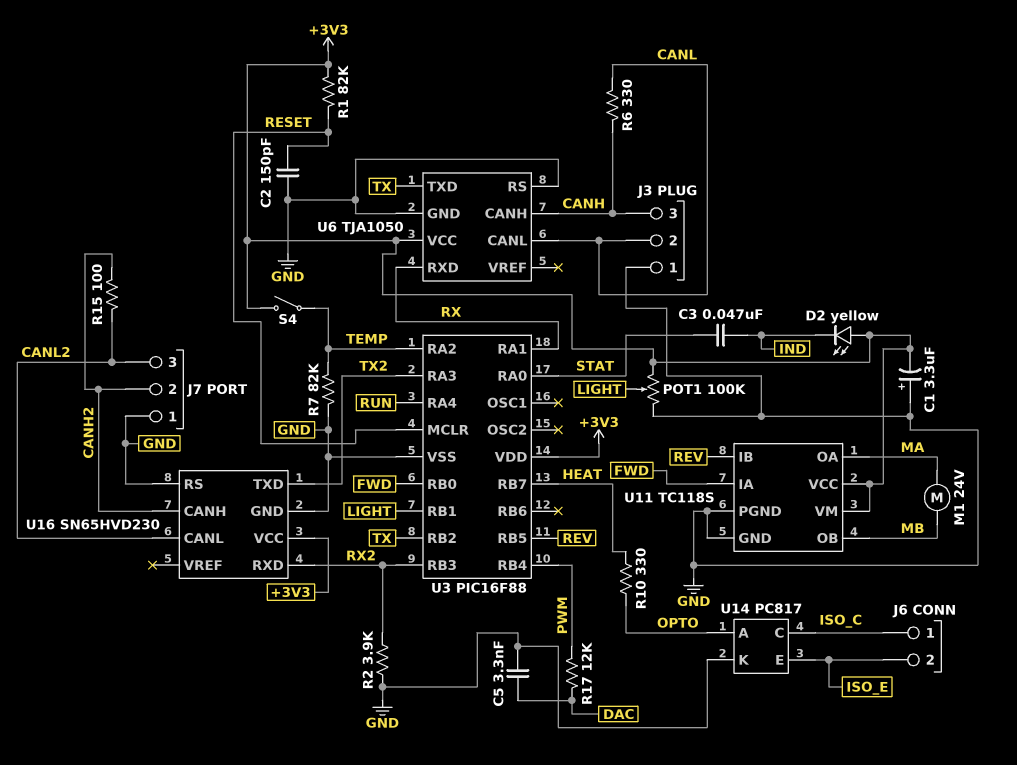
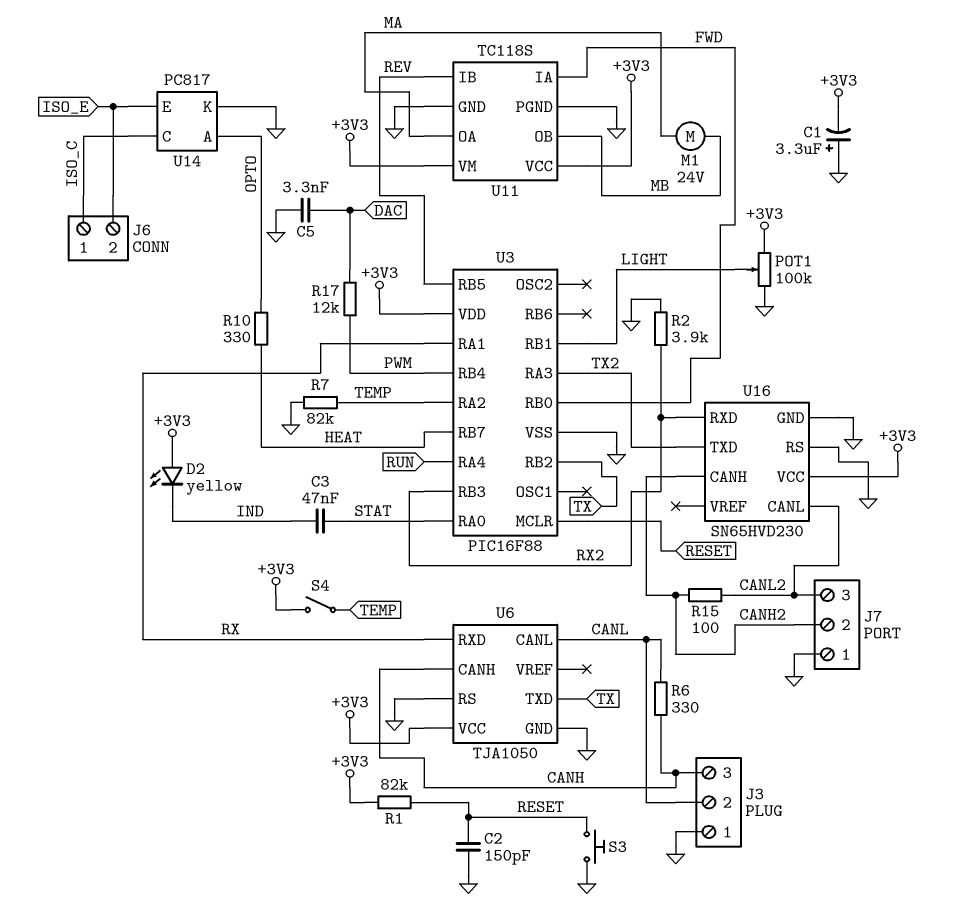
S3: none -> button (GND, RESET)

